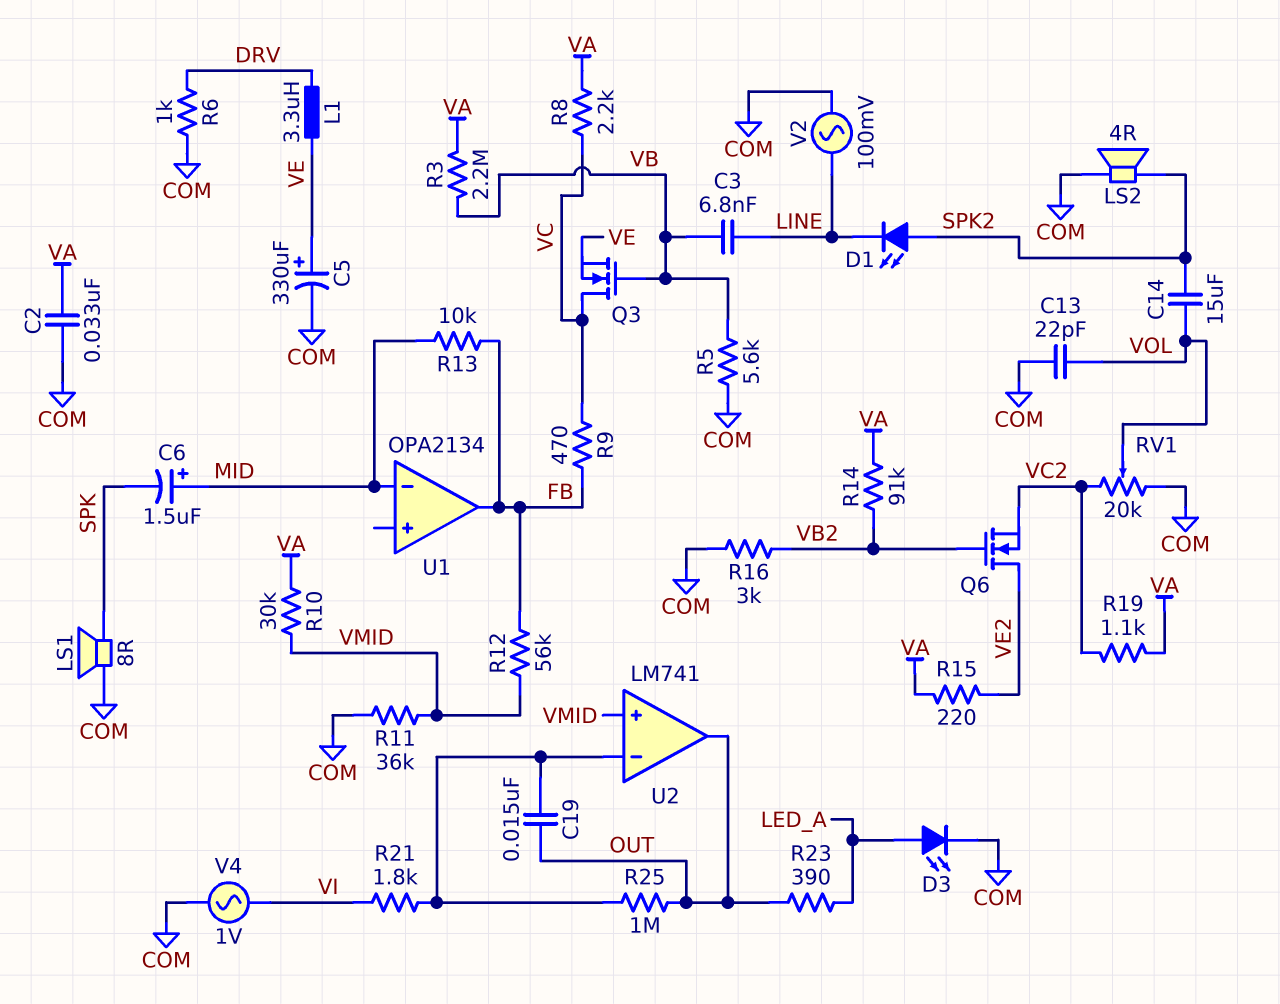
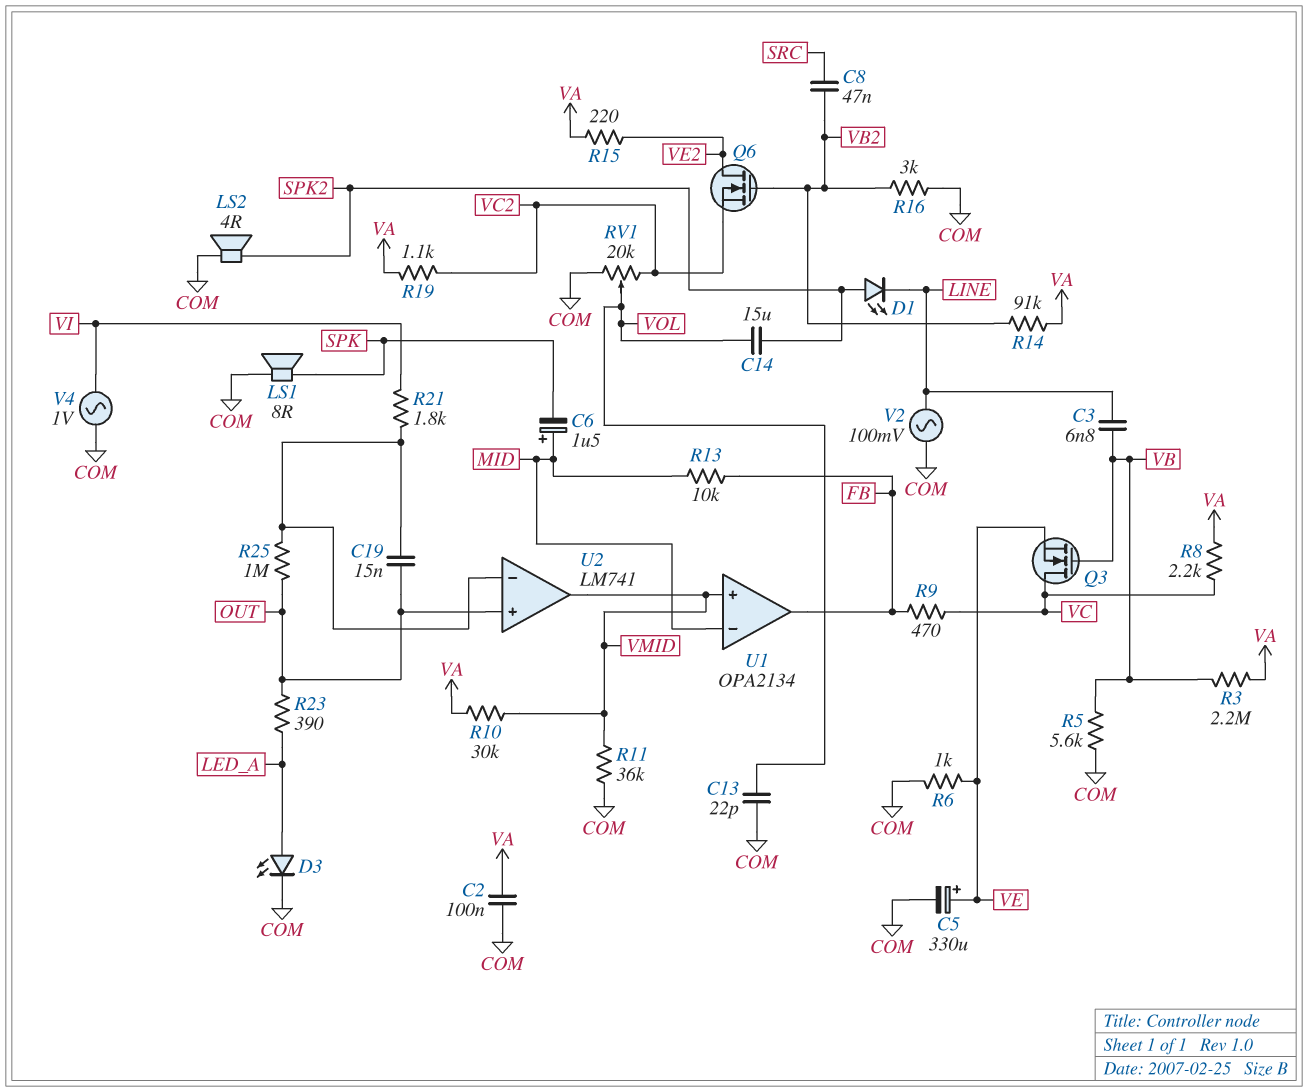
C2: 33nF (COM, VA) -> 100nF (COM, VA)
C8: none -> 47nF (SRC, VB2)
L1: 3.3uH (DRV, VE) -> none
R6: 1k (COM, DRV) -> 1k (COM, VE)
R12: 56k (FB, VMID) -> none
U1 pin in+: none -> VMID
U2 pin in+: VMID -> OUT
U2 pin out: OUT -> VMID

